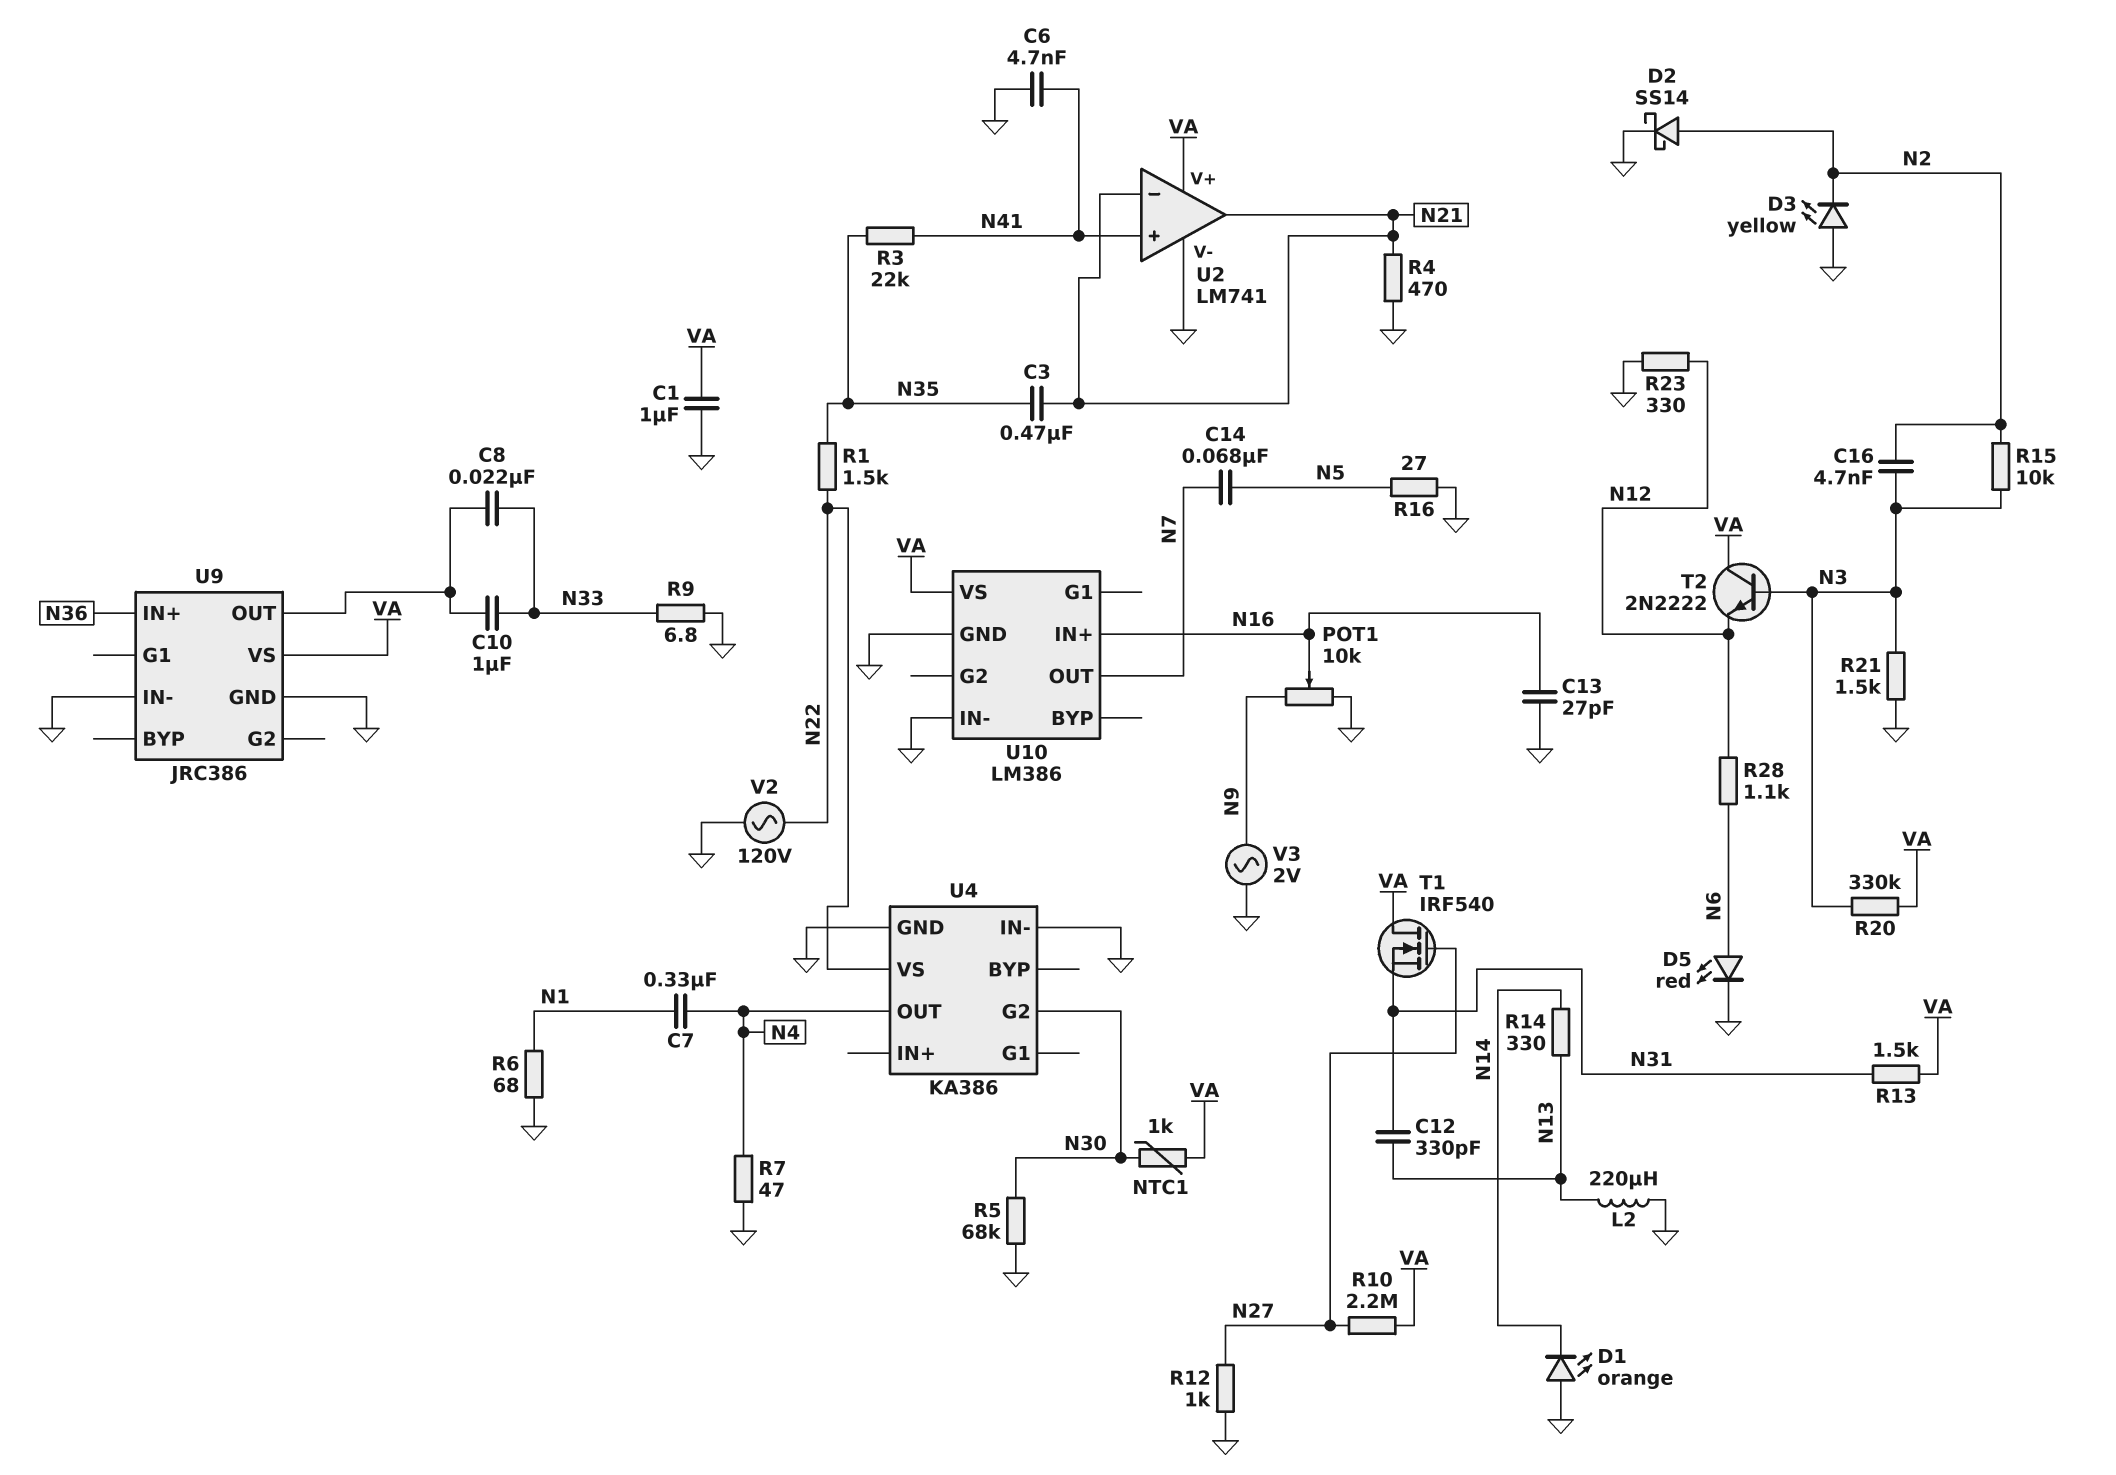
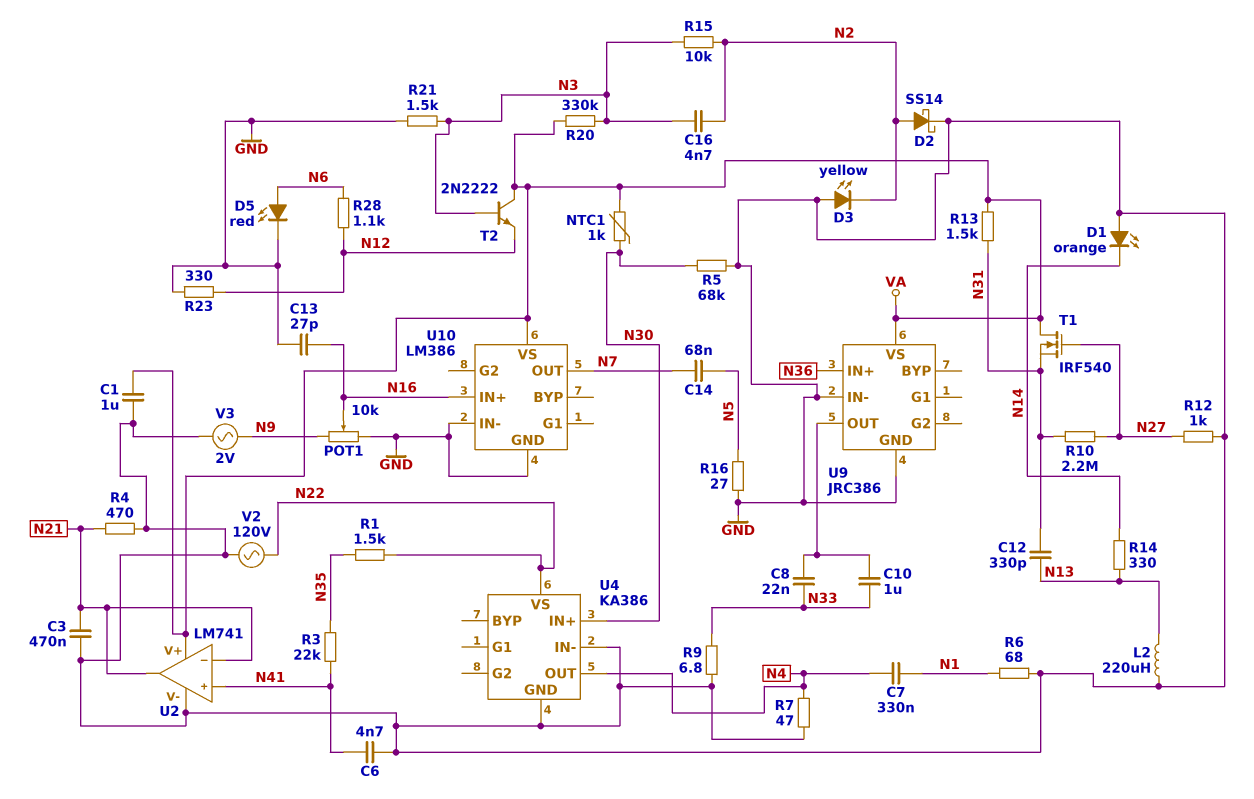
C3: 470nF (N21, N35) -> 470nF (GND, N21)
R10: 2.2M (N27, VA) -> 2.2M (N27, N31)
U4 pin G2: N30 -> none
U4 pin IN+: none -> N30

